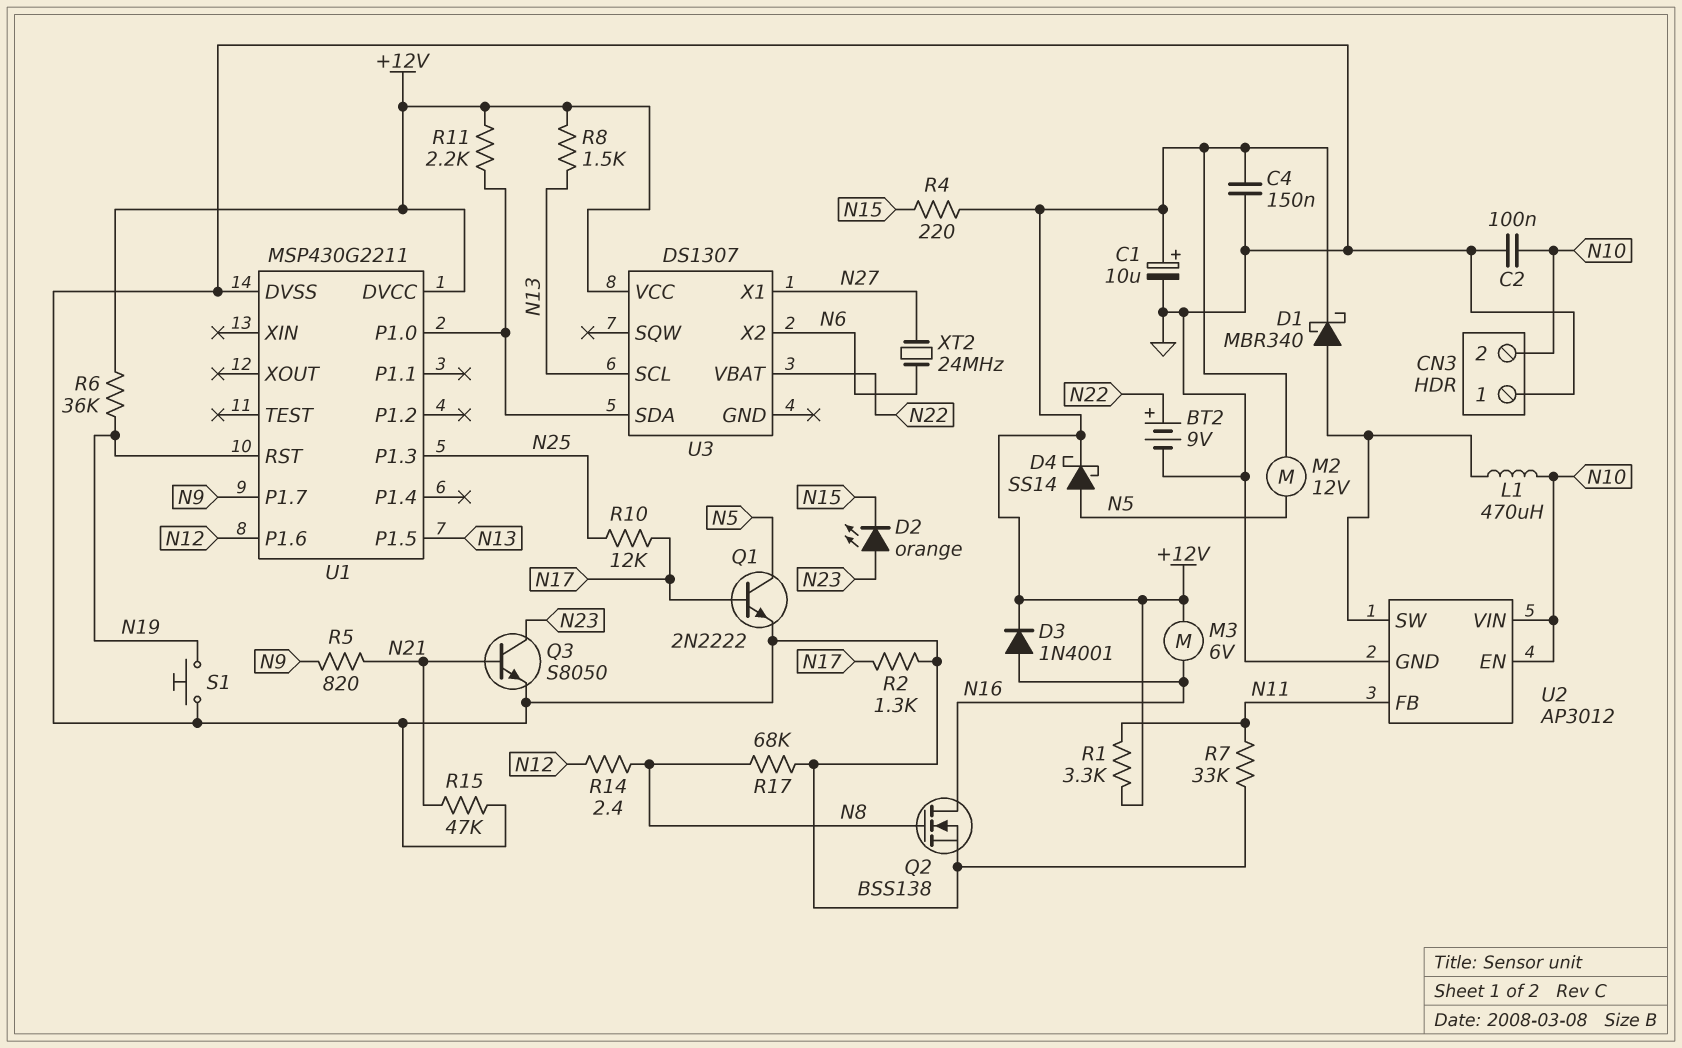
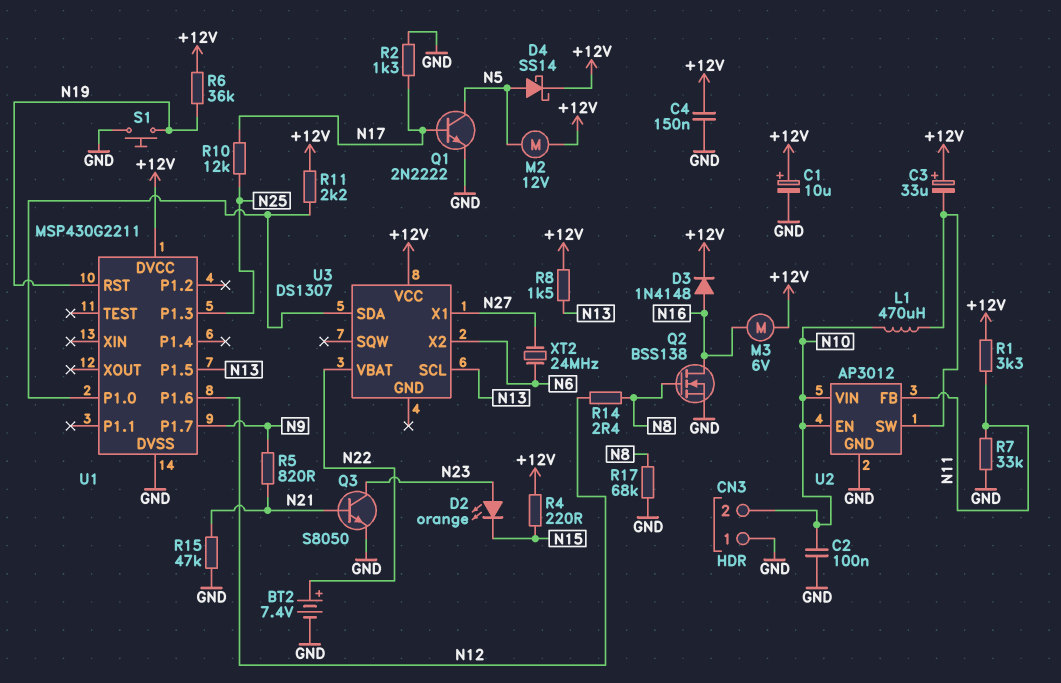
BT2: 9V (plus N22, minus GND) -> 7.4V (plus N22, minus GND)
C3: none -> 33uF (plus +12V, minus U2/SW)
D1: schottky MBR340 (A U2/SW, K +12V) -> none
D3: diode 1N4001 (A N16, K +12V) -> diode 1N4148 (A N16, K +12V)

